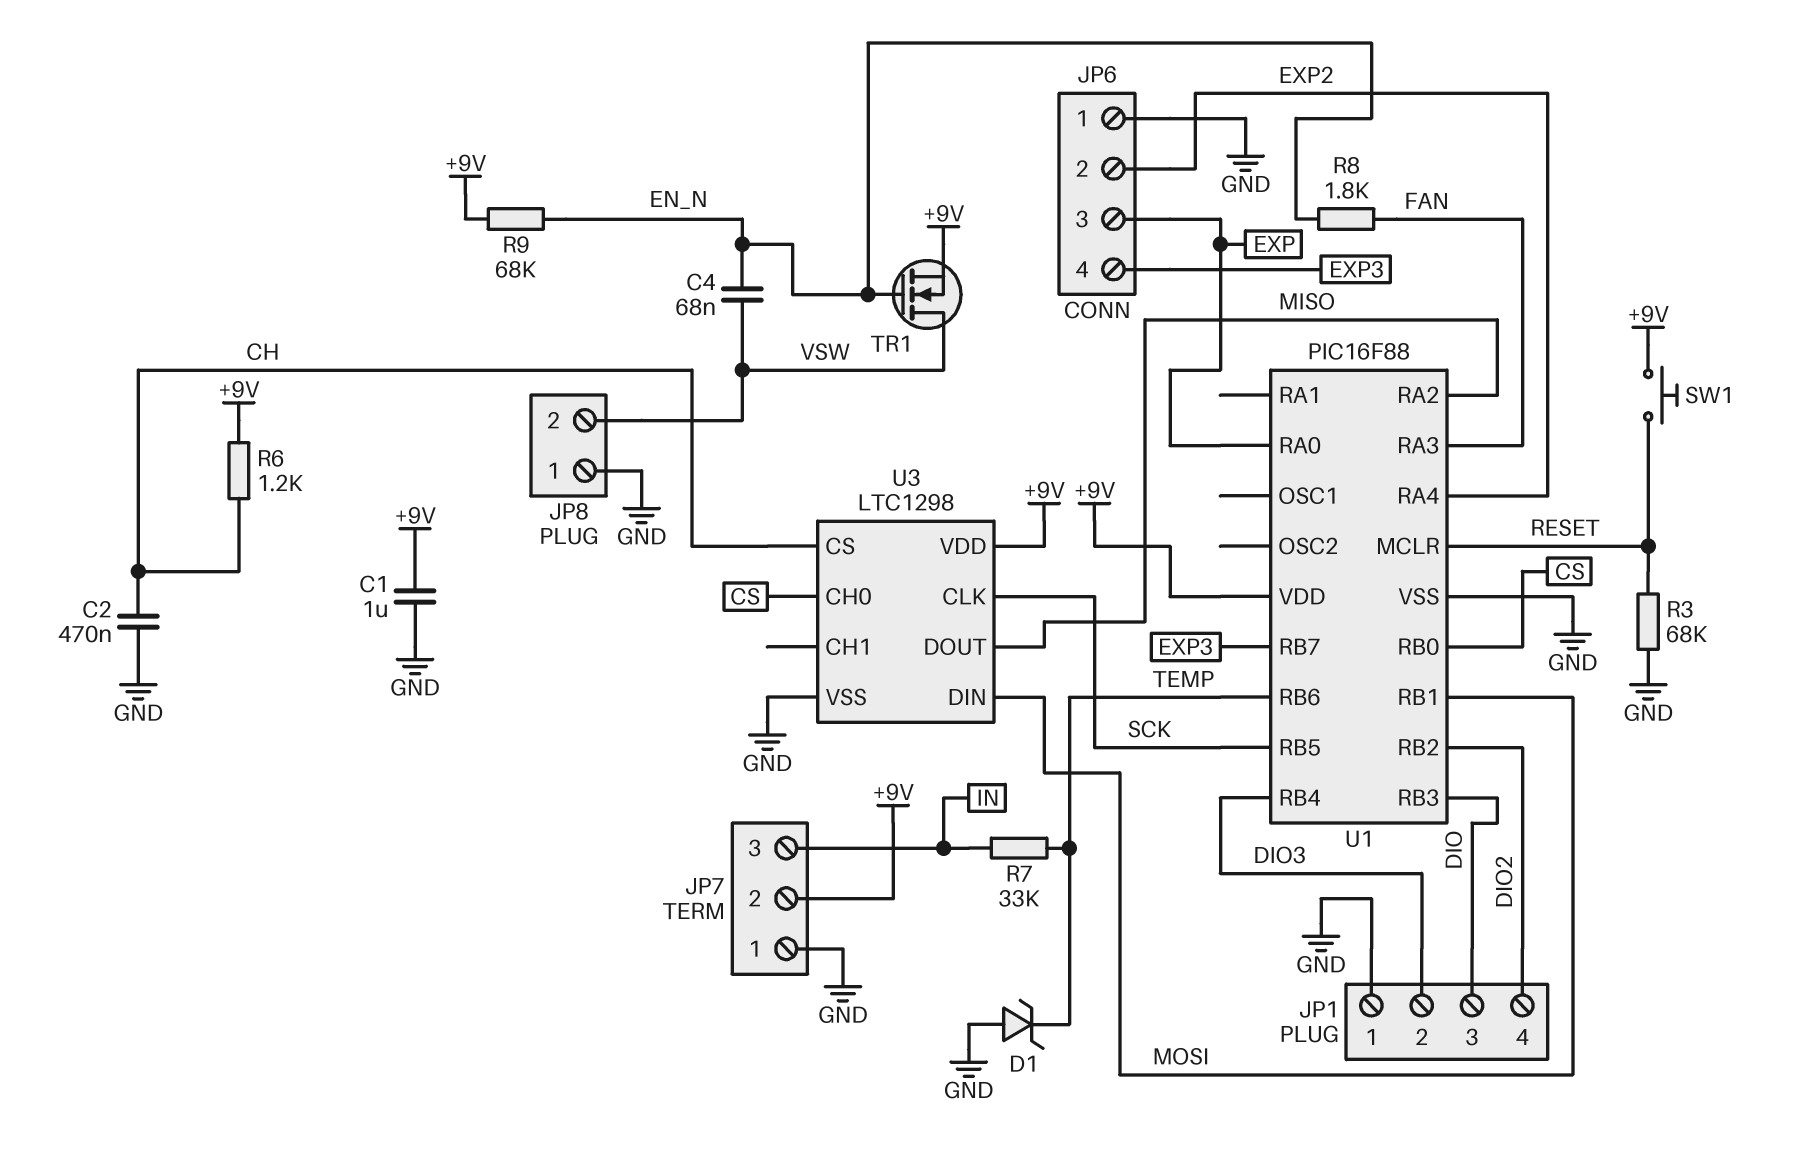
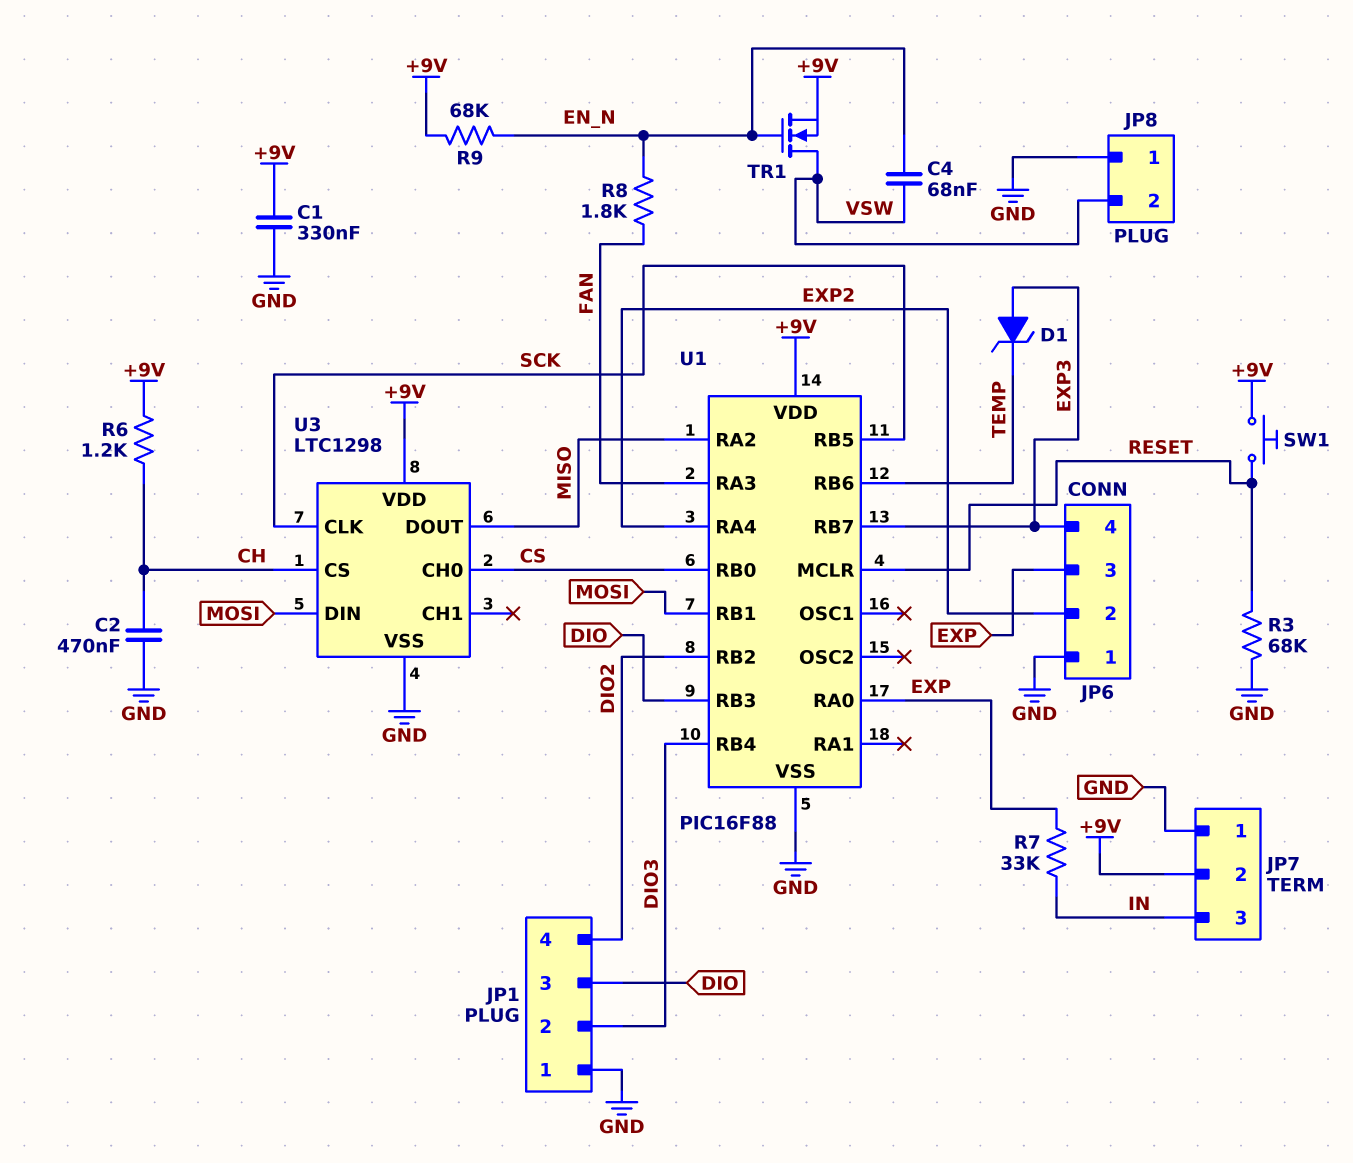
C1: 1uF (+9V, GND) -> 330nF (+9V, GND)
D1: zener (A GND, K TEMP) -> zener (A EXP3, K TEMP)
R7: 33k (IN, TEMP) -> 33k (EXP, IN)

